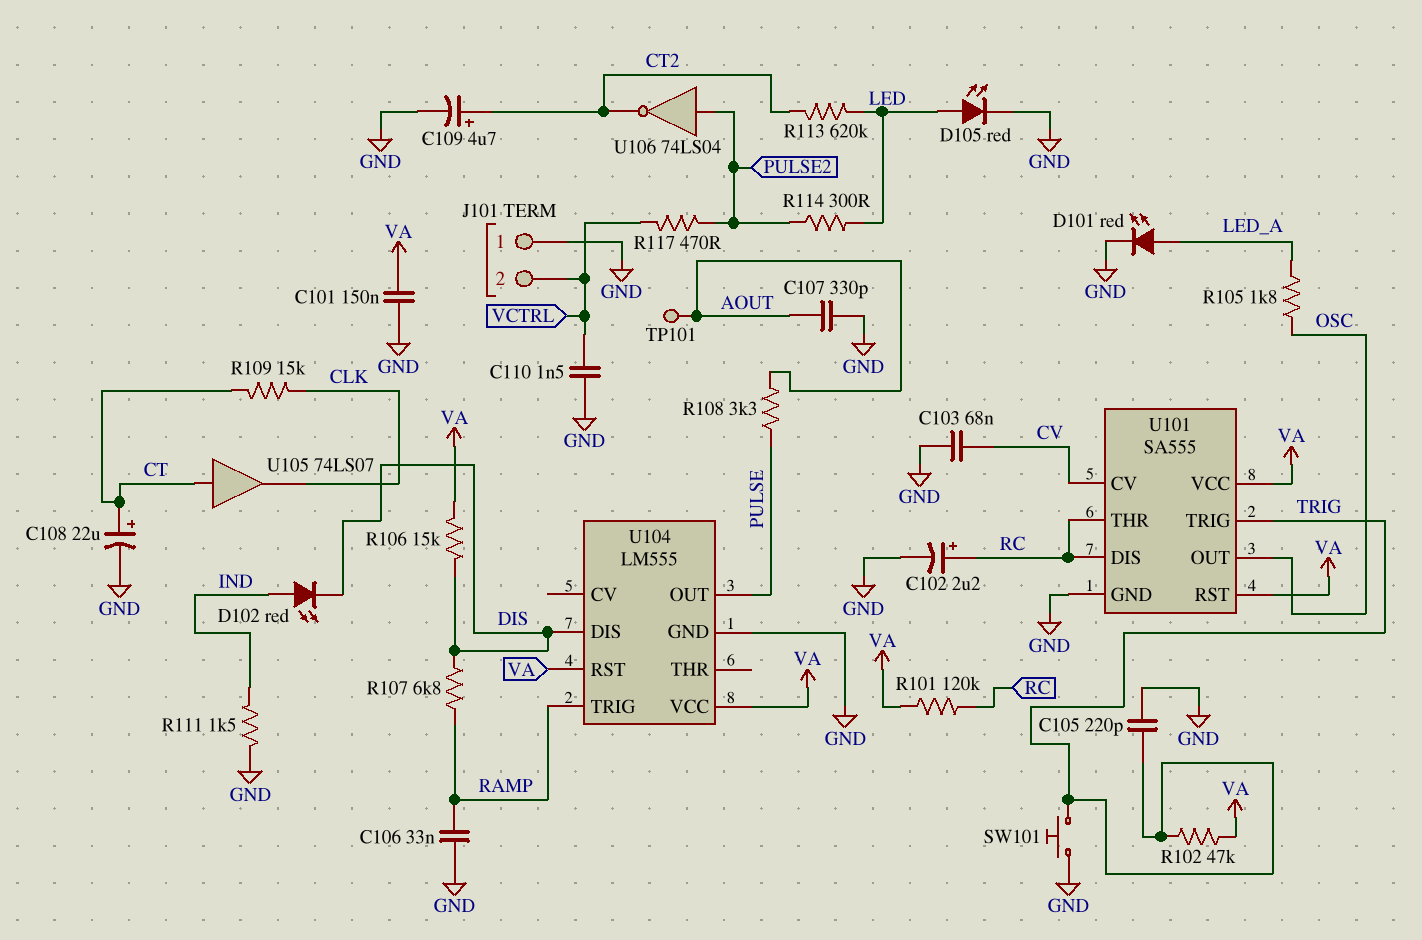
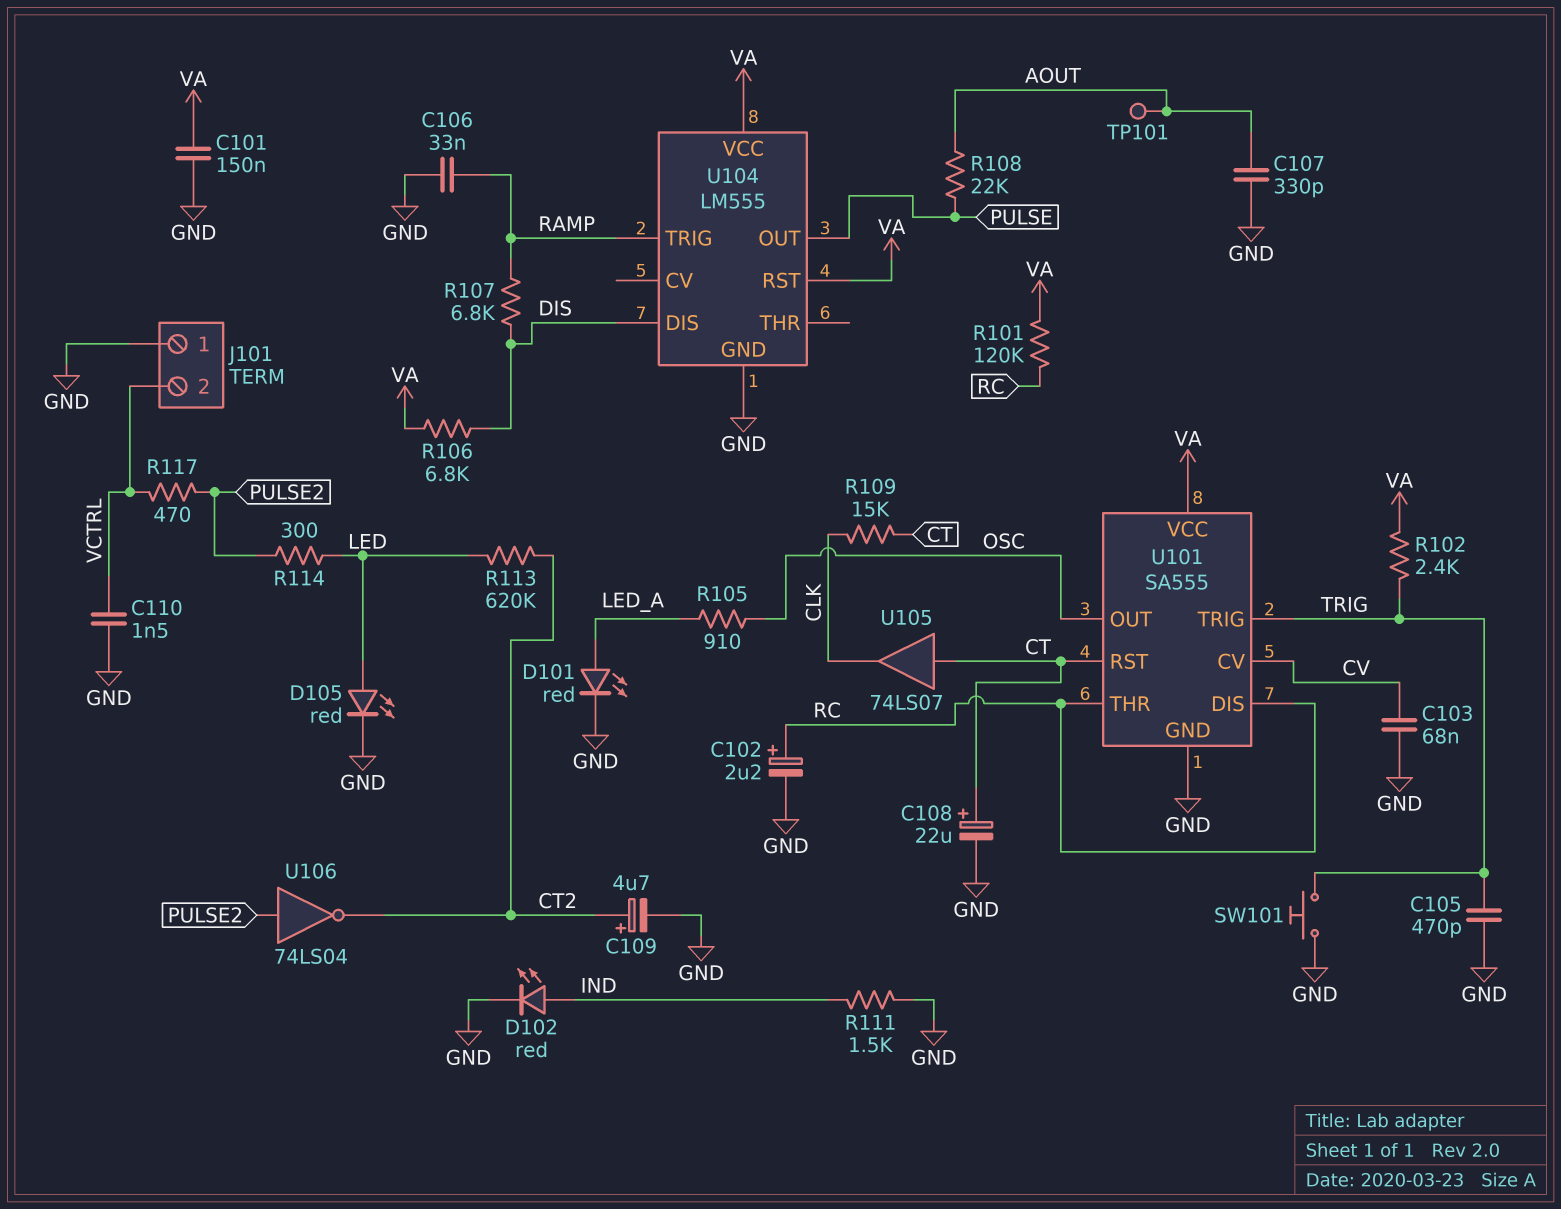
C105: 220pF (GND, TRIG) -> 470pF (GND, TRIG)
D102: LED red (A IND, K DIS) -> LED red (A IND, K GND)
R102: 47k (TRIG, VA) -> 2.4k (TRIG, VA)
R105: 1.8k (LED_A, OSC) -> 910 (LED_A, OSC)
R106: 15k (DIS, VA) -> 6.8k (DIS, VA)
R108: 3.3k (AOUT, PULSE) -> 22k (AOUT, PULSE)
U101 pin RST: VA -> CT

